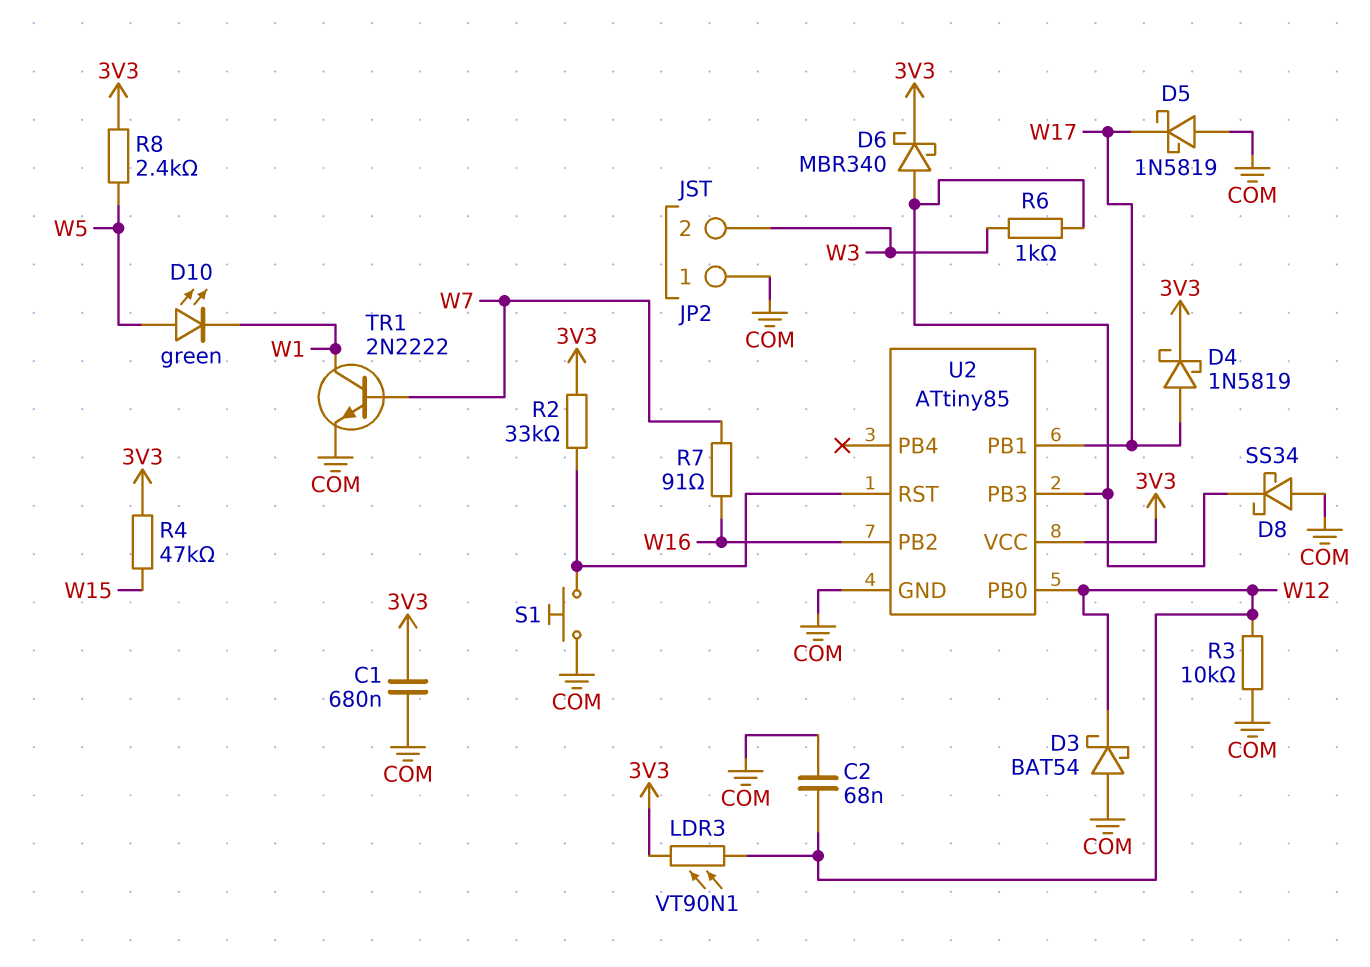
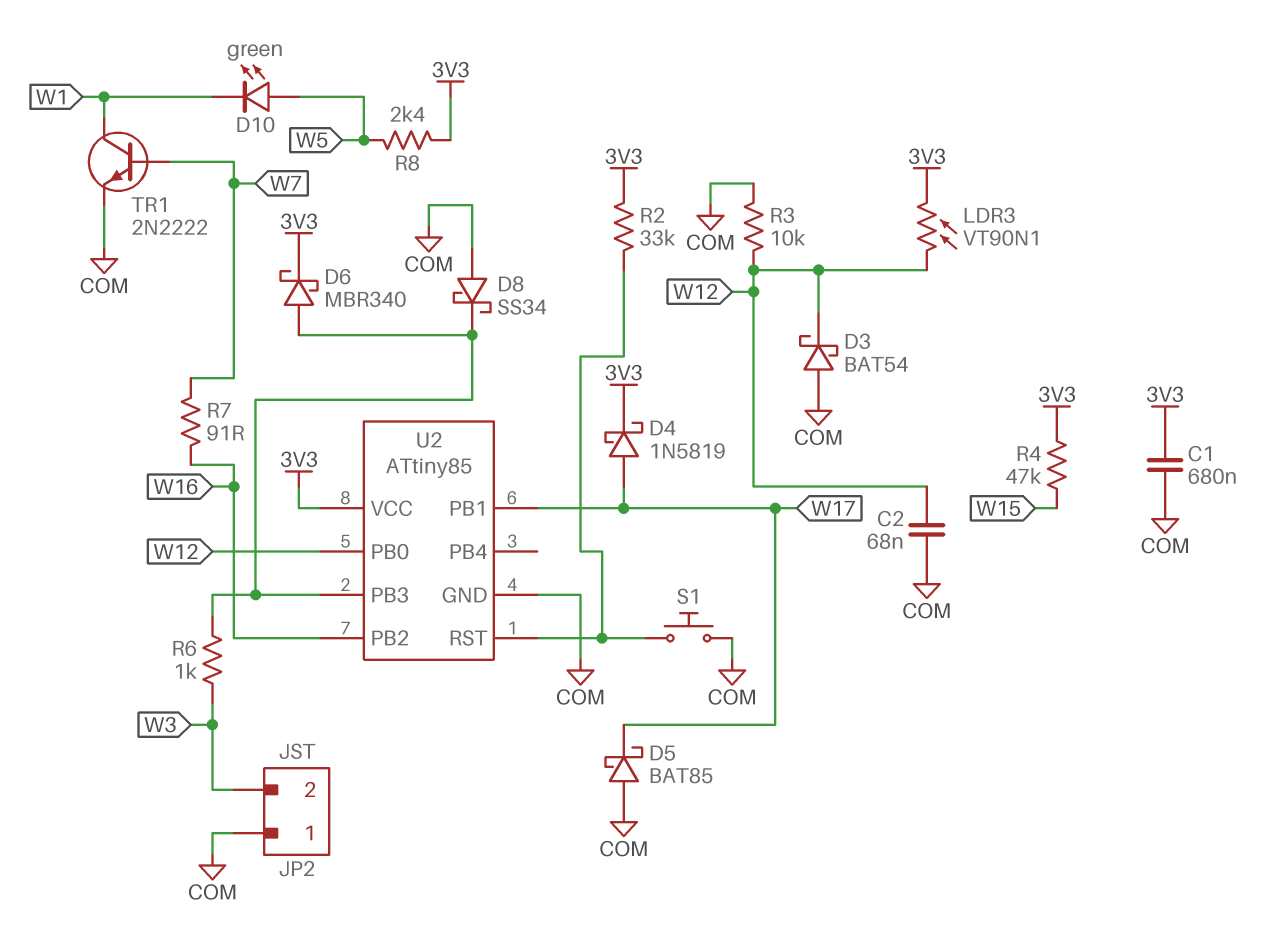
D5: schottky 1N5819 (A COM, K W17) -> schottky BAT85 (A COM, K W17)

